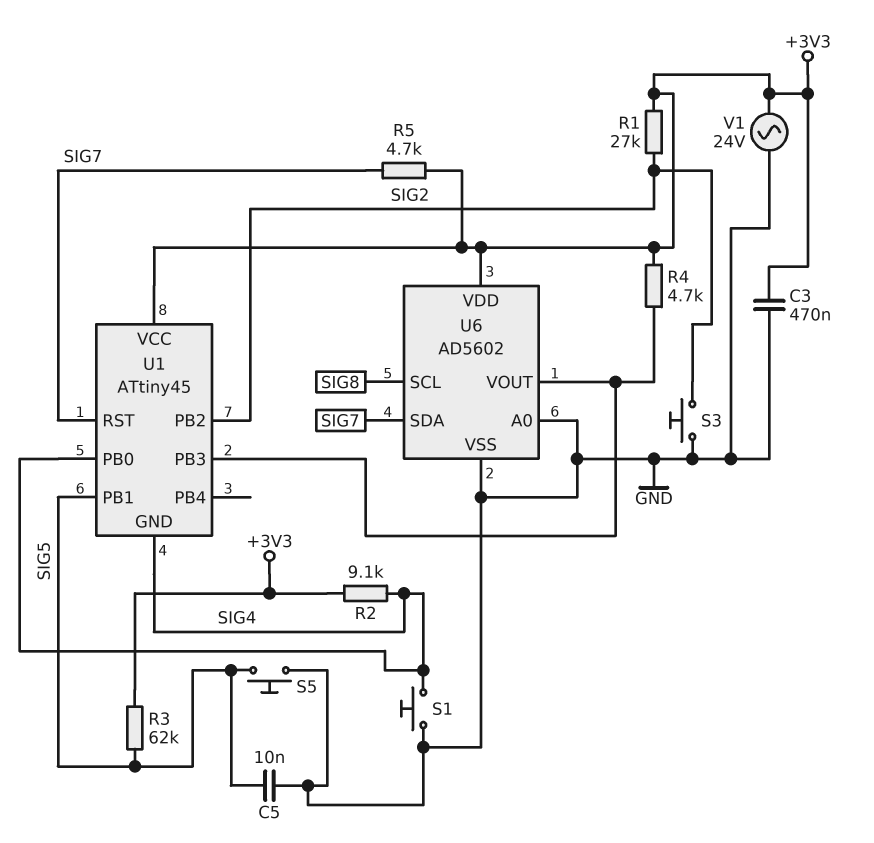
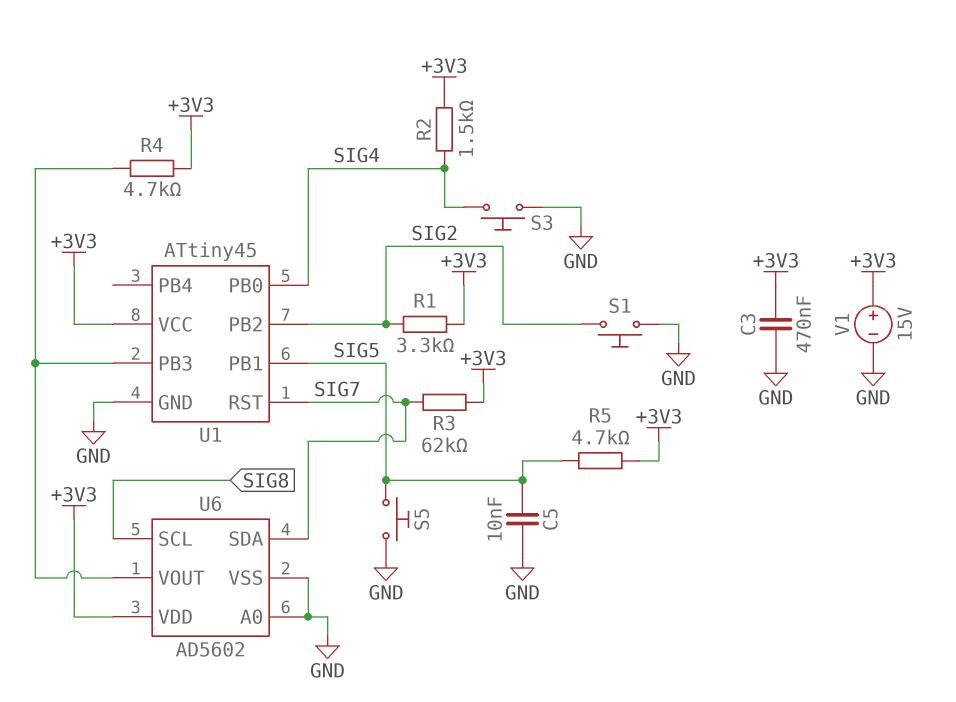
R1: 27k (+3V3, SIG2) -> 3.3k (+3V3, SIG2)
R2: 9.1k (+3V3, SIG4) -> 1.5k (+3V3, SIG4)
R3: 62k (+3V3, SIG5) -> 62k (+3V3, SIG7)
R5: 4.7k (+3V3, SIG7) -> 4.7k (+3V3, SIG5)
S1: button (GND, SIG4) -> button (GND, SIG2)
S3: button (GND, SIG2) -> button (GND, SIG4)
U1 pin GND: SIG4 -> GND
V1: AC 24V (+3V3, GND) -> 15V (plus +3V3, minus GND)

